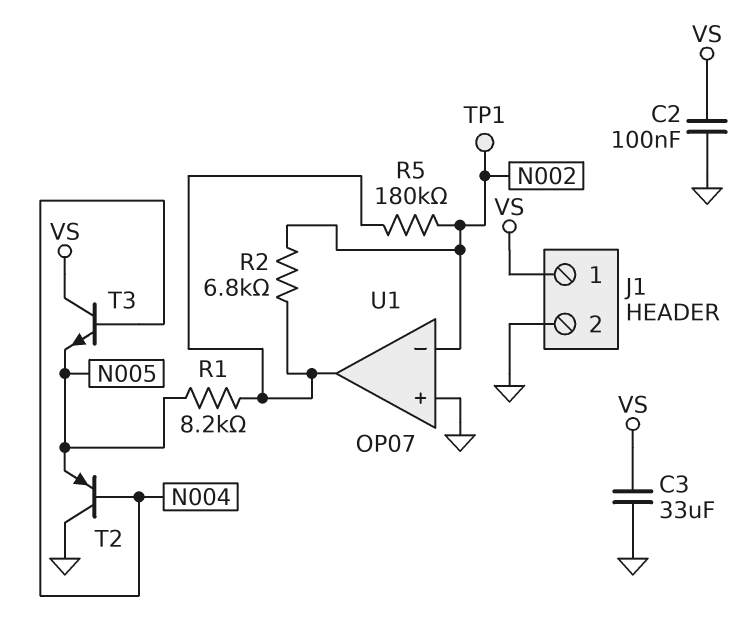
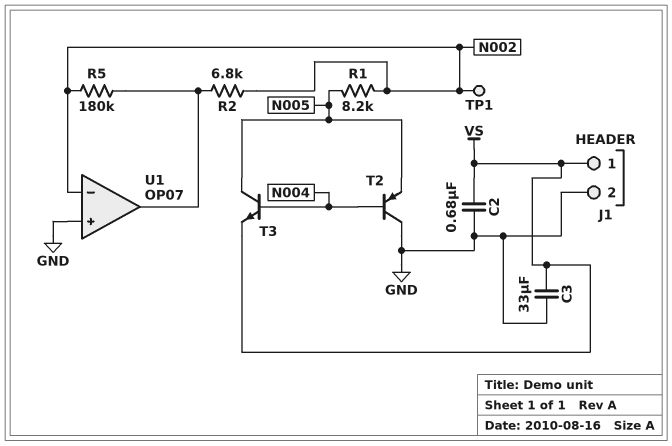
C2: 100nF (GND, VS) -> 680nF (GND, VS)
R1: 8.2k (N005, U1/out) -> 8.2k (N002, N005)
T3: NPN (B N004, C VS, E N005) -> NPN (B N004, C N005, E VS)

